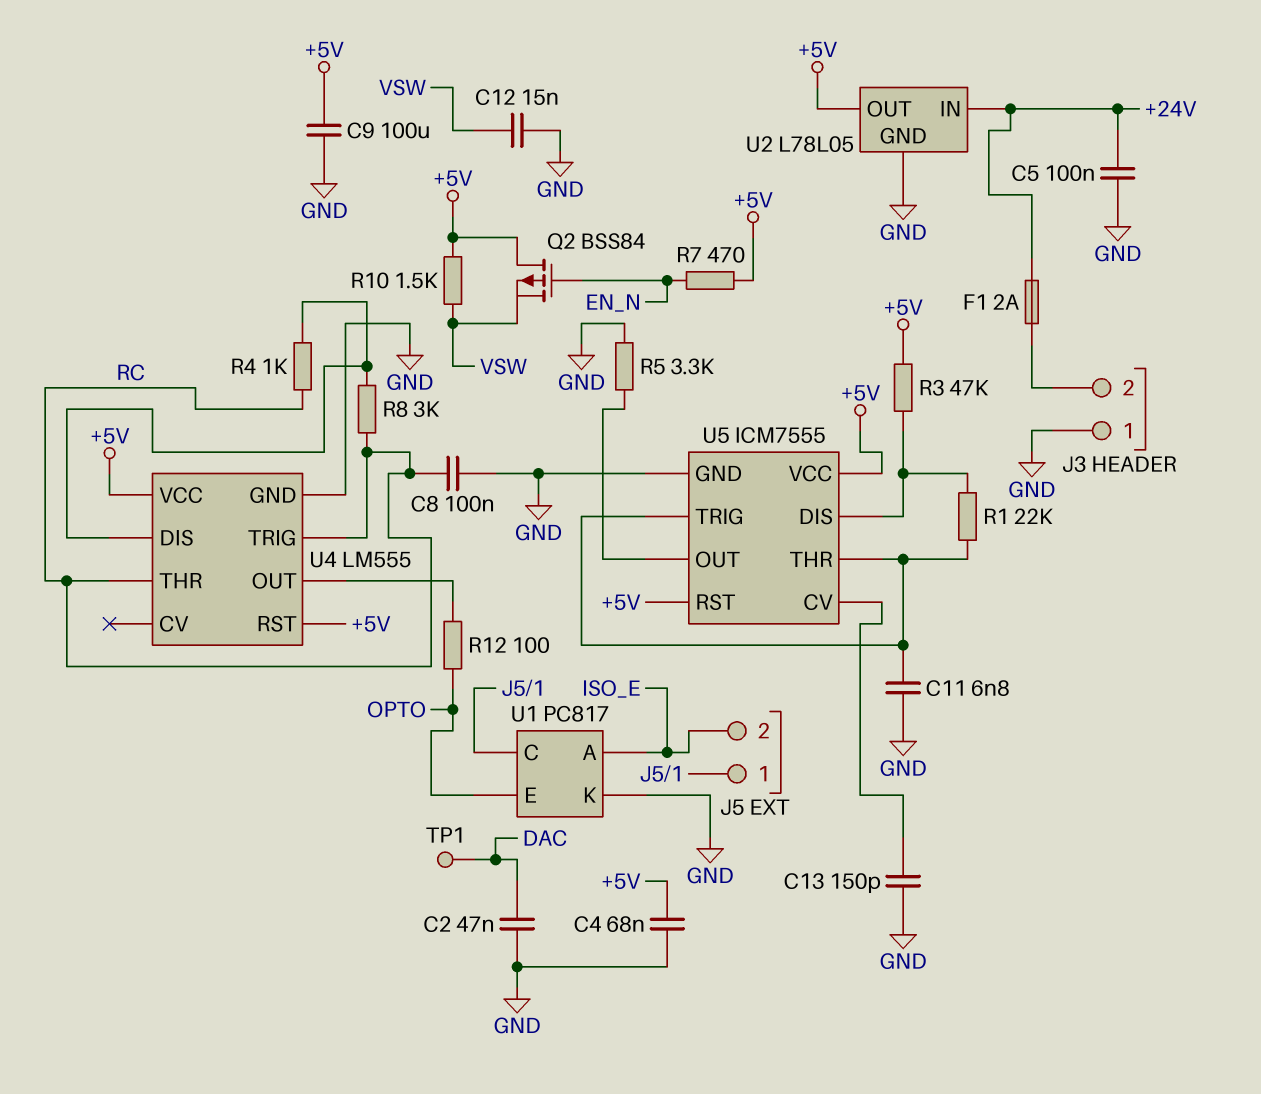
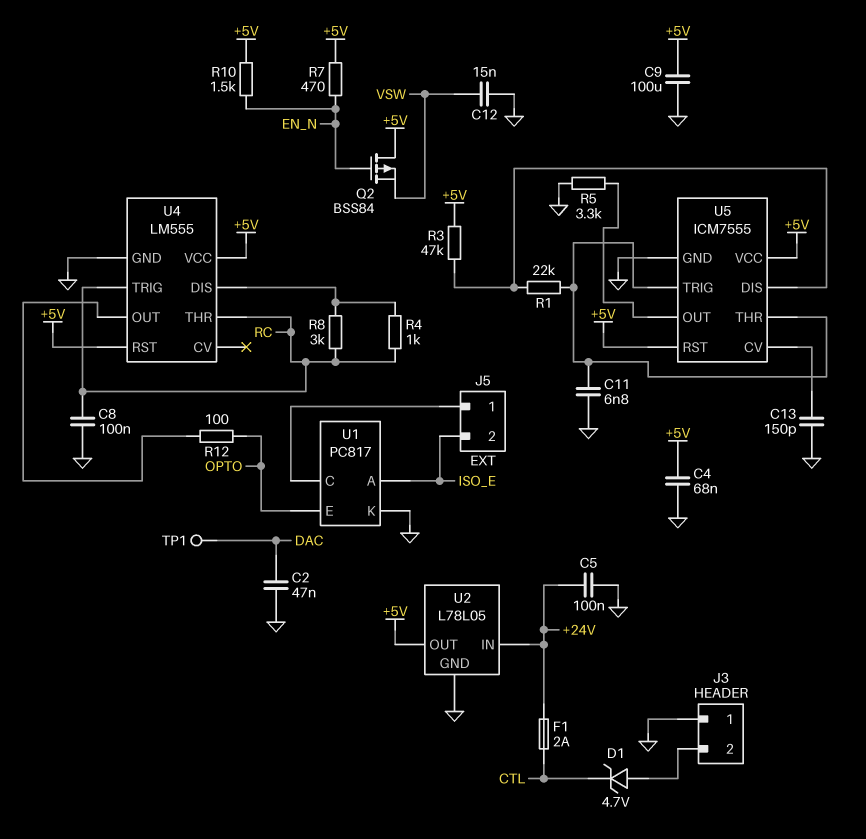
D1: none -> zener 4.7V (A J3/2, K CTL)
F1: 2A (+24V, J3/2) -> 2A (+24V, CTL)
R10: 1.5k (+5V, VSW) -> 1.5k (+5V, EN_N)

